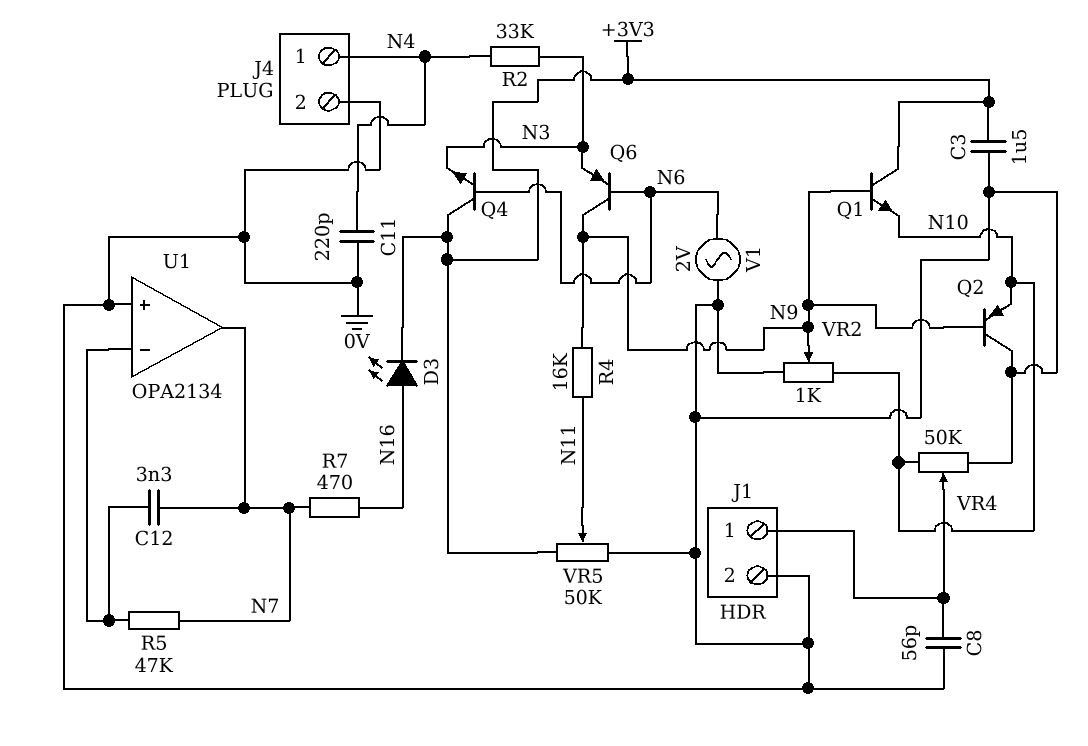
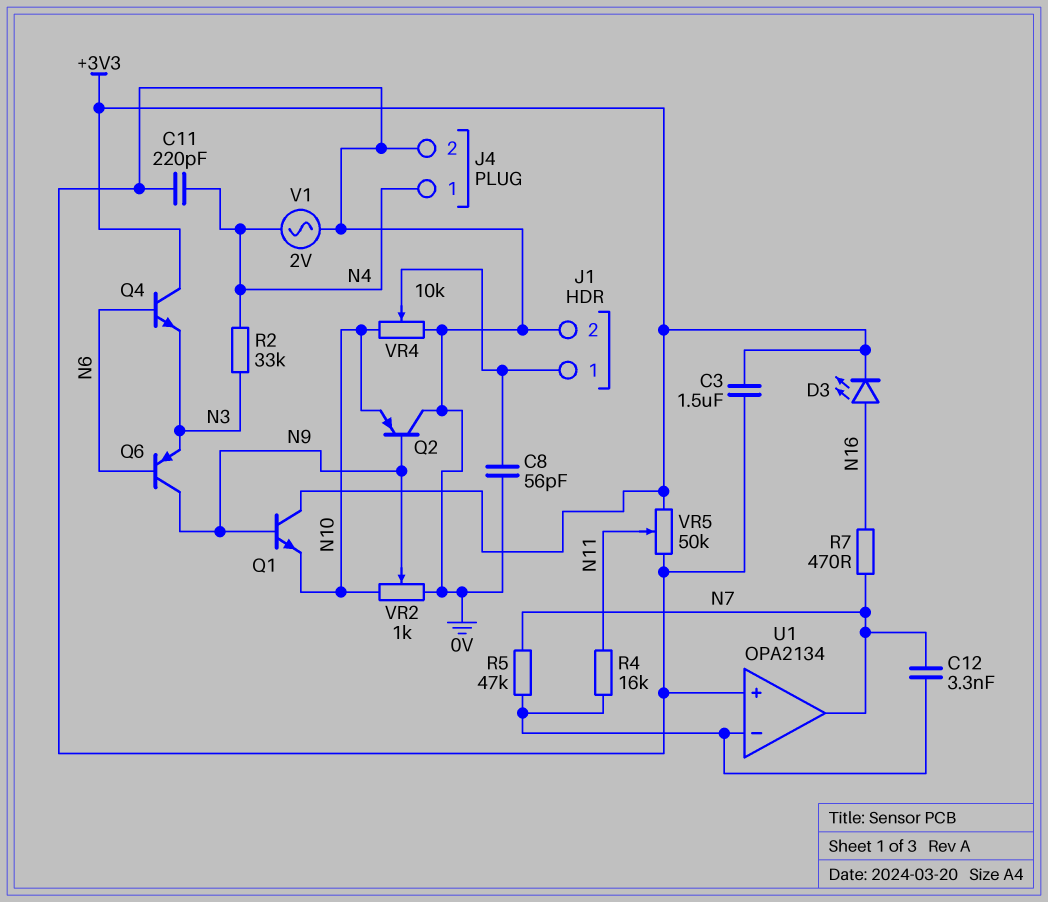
R4: 16k (N9, N11) -> 16k (N11, U1/in-)
V1: AC 2V (0V, N6) -> AC 2V (0V, N4)
VR4: 50k (0V, N10, wiper J1/1) -> 10k (0V, N10, wiper J1/1)

